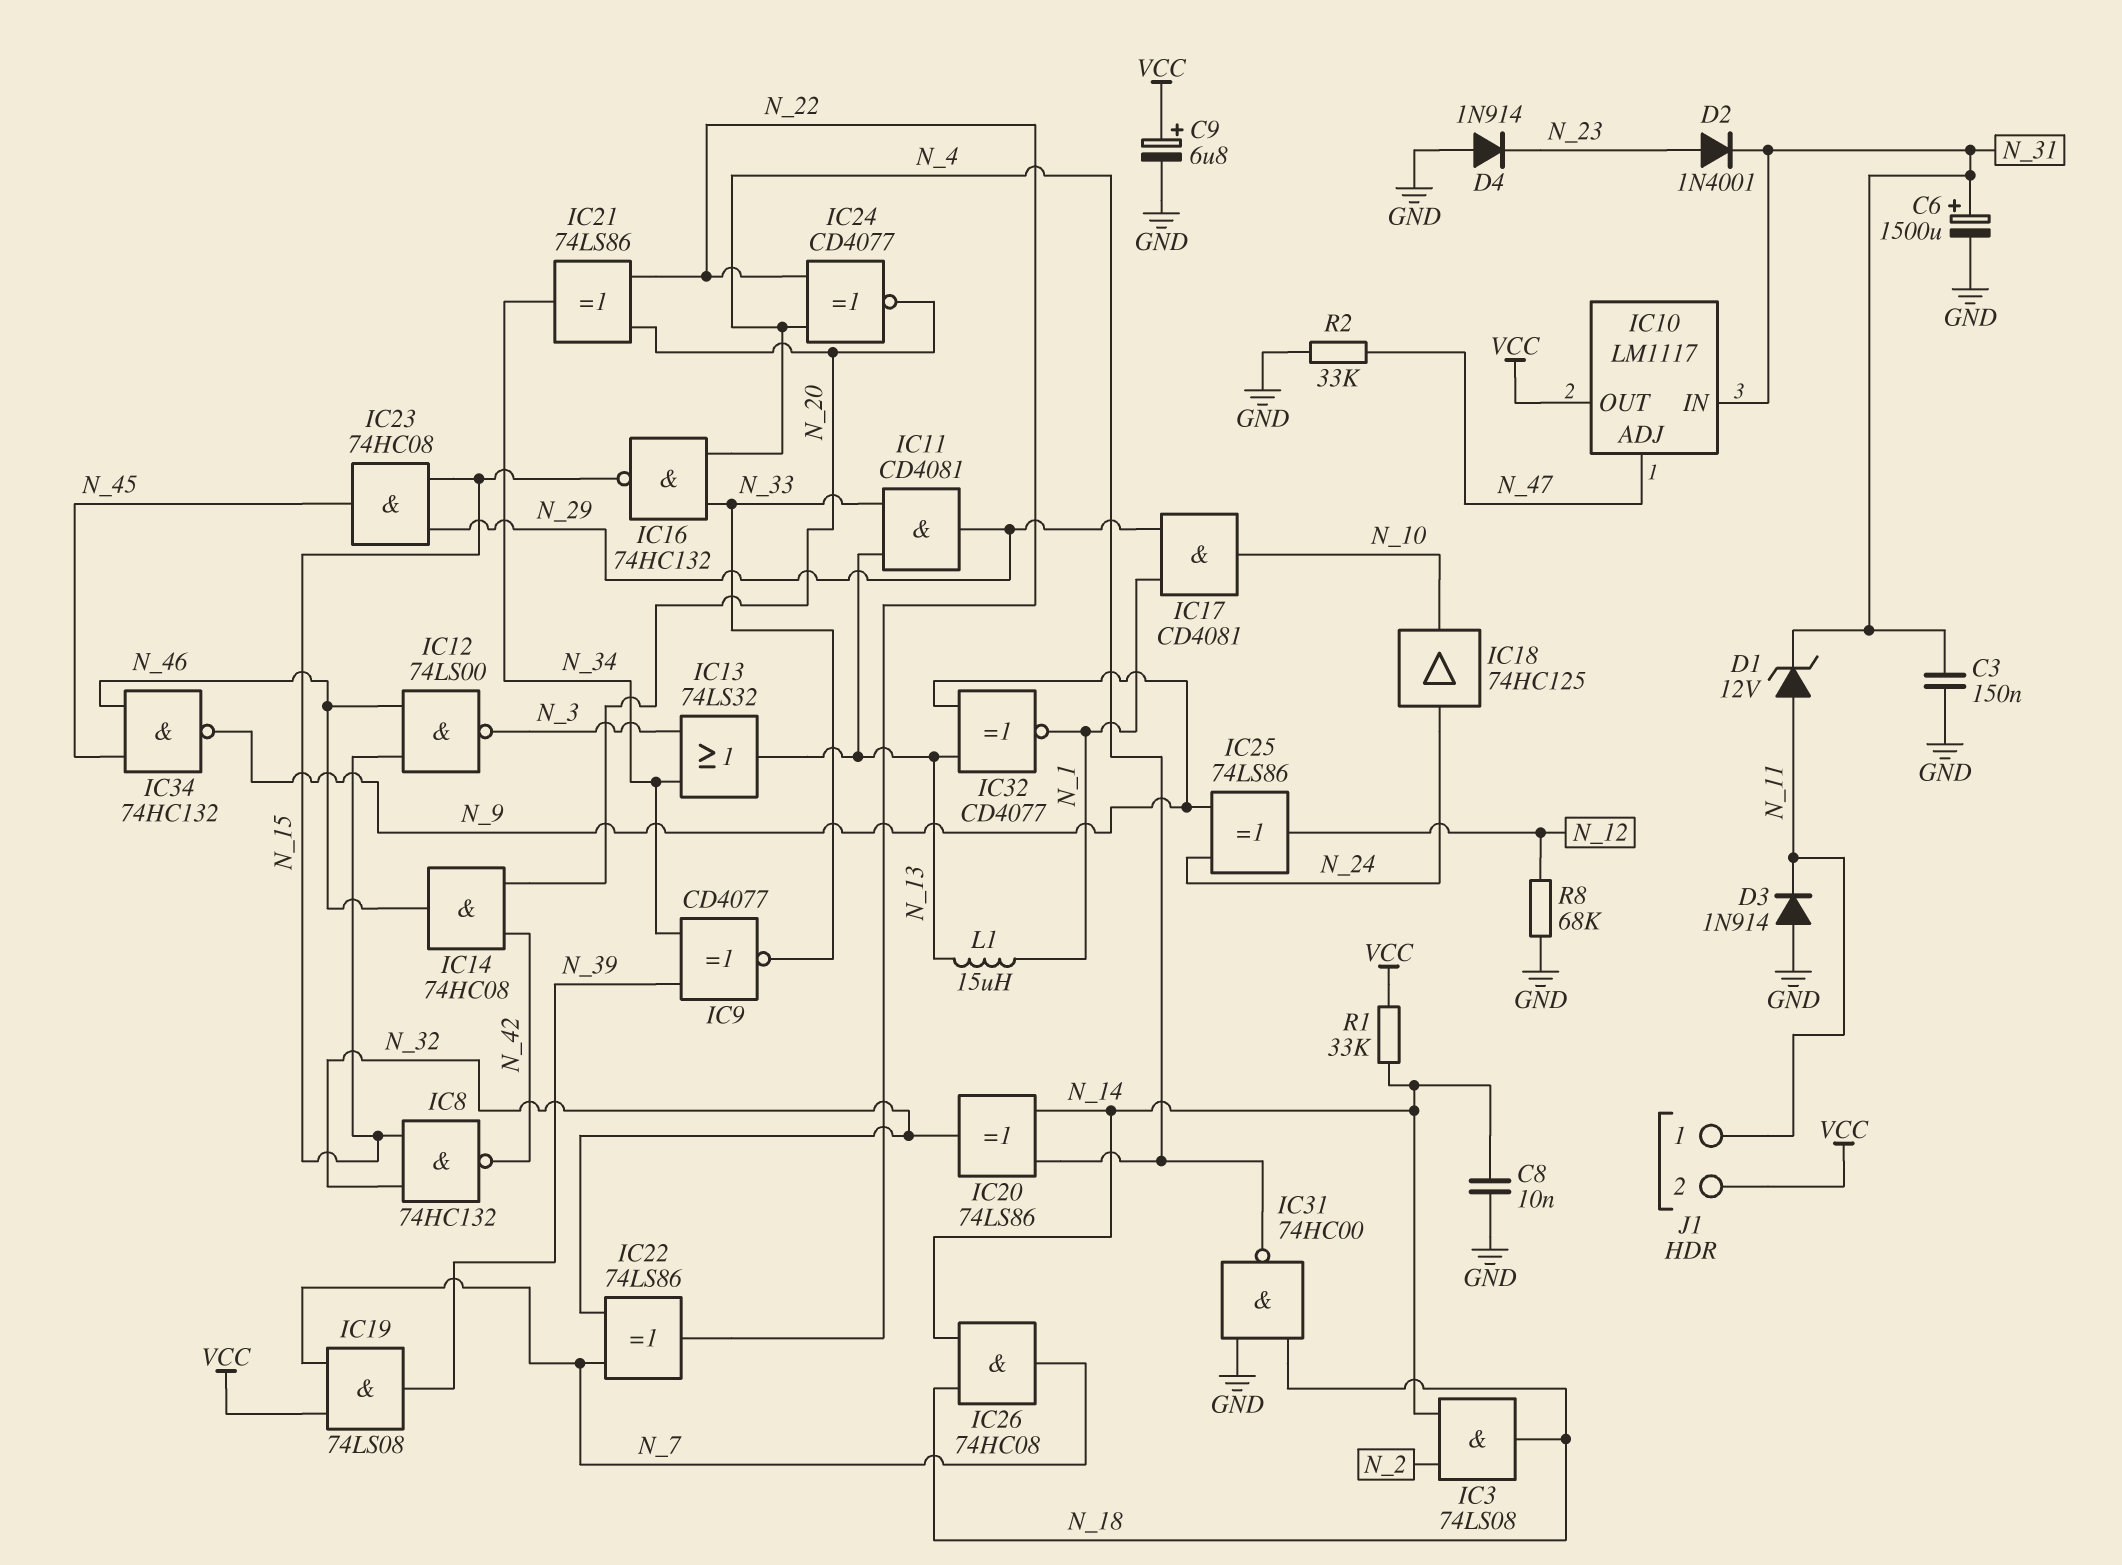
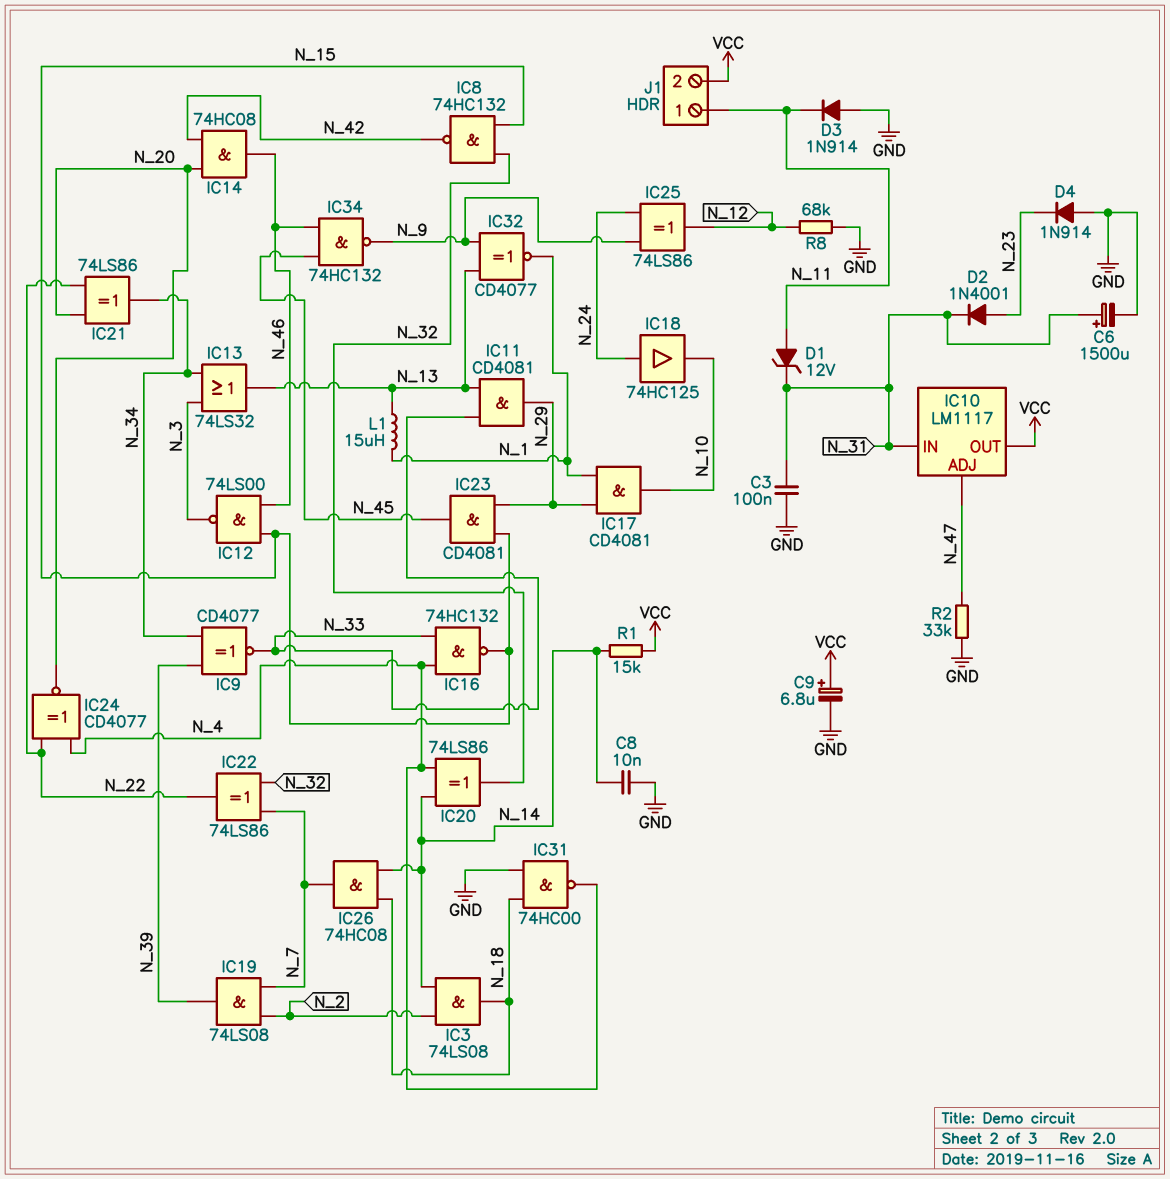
C3: 150nF (GND, N_31) -> 100nF (GND, N_31)
IC19: AND 74LS08 (in N_7, in VCC, out N_39) -> AND 74LS08 (in N_2, in N_7, out N_39)
IC23: AND 74HC08 (in N_15, in N_29, out N_45) -> AND CD4081 (in N_15, in N_29, out N_45)
R1: 33k (N_14, VCC) -> 15k (N_14, VCC)

